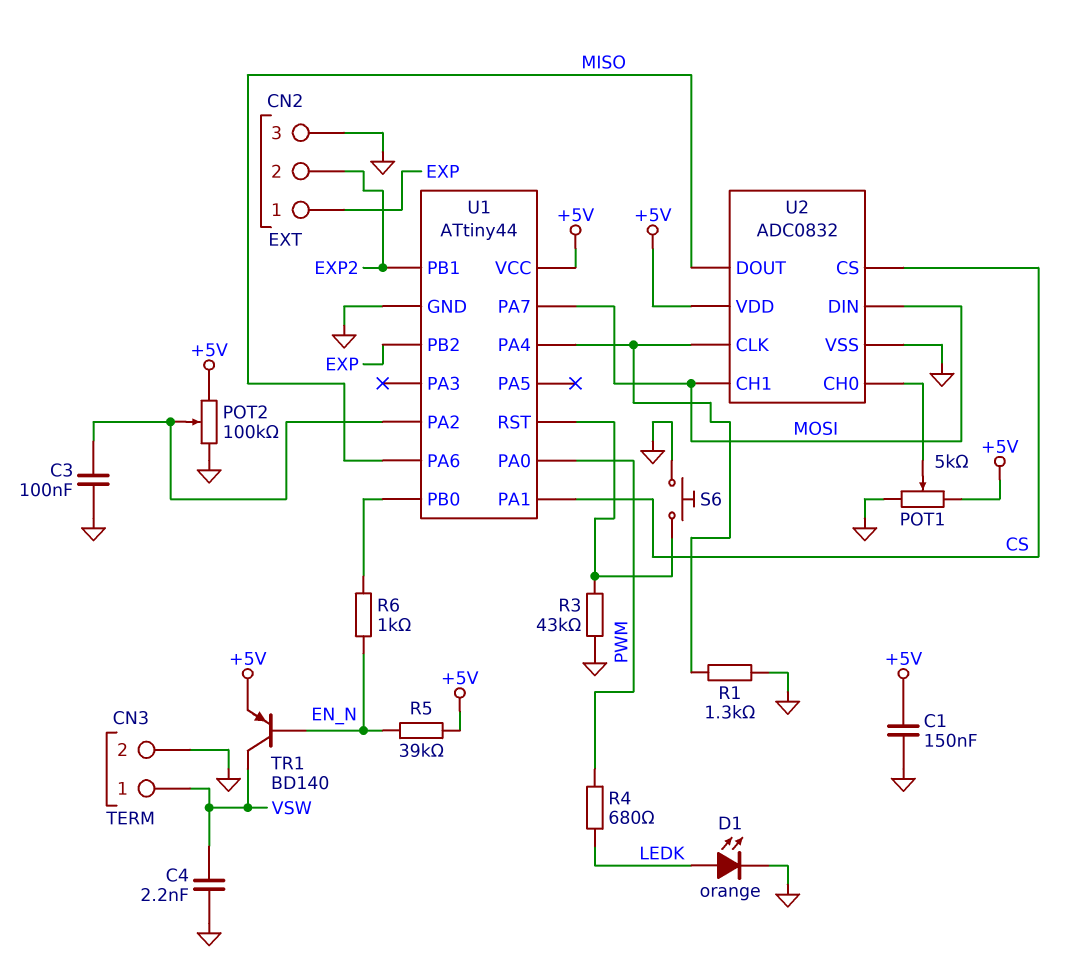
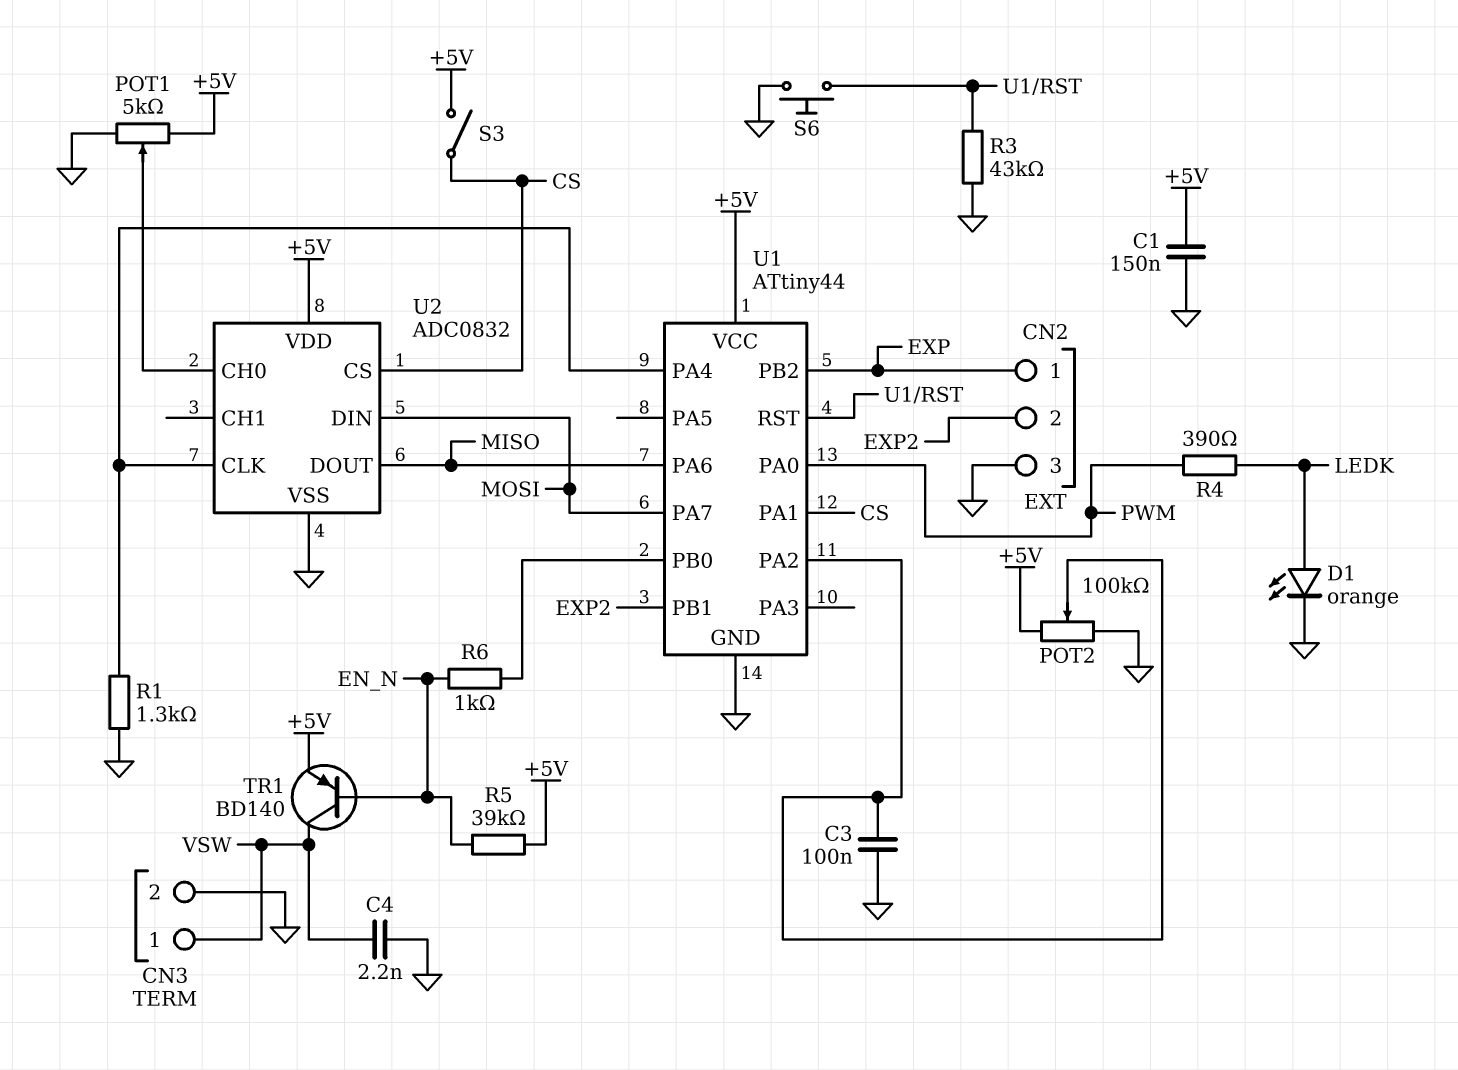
R4: 680 (LEDK, PWM) -> 390 (LEDK, PWM)
S3: none -> switch (+5V, CS)
U2 pin CH1: MOSI -> none

